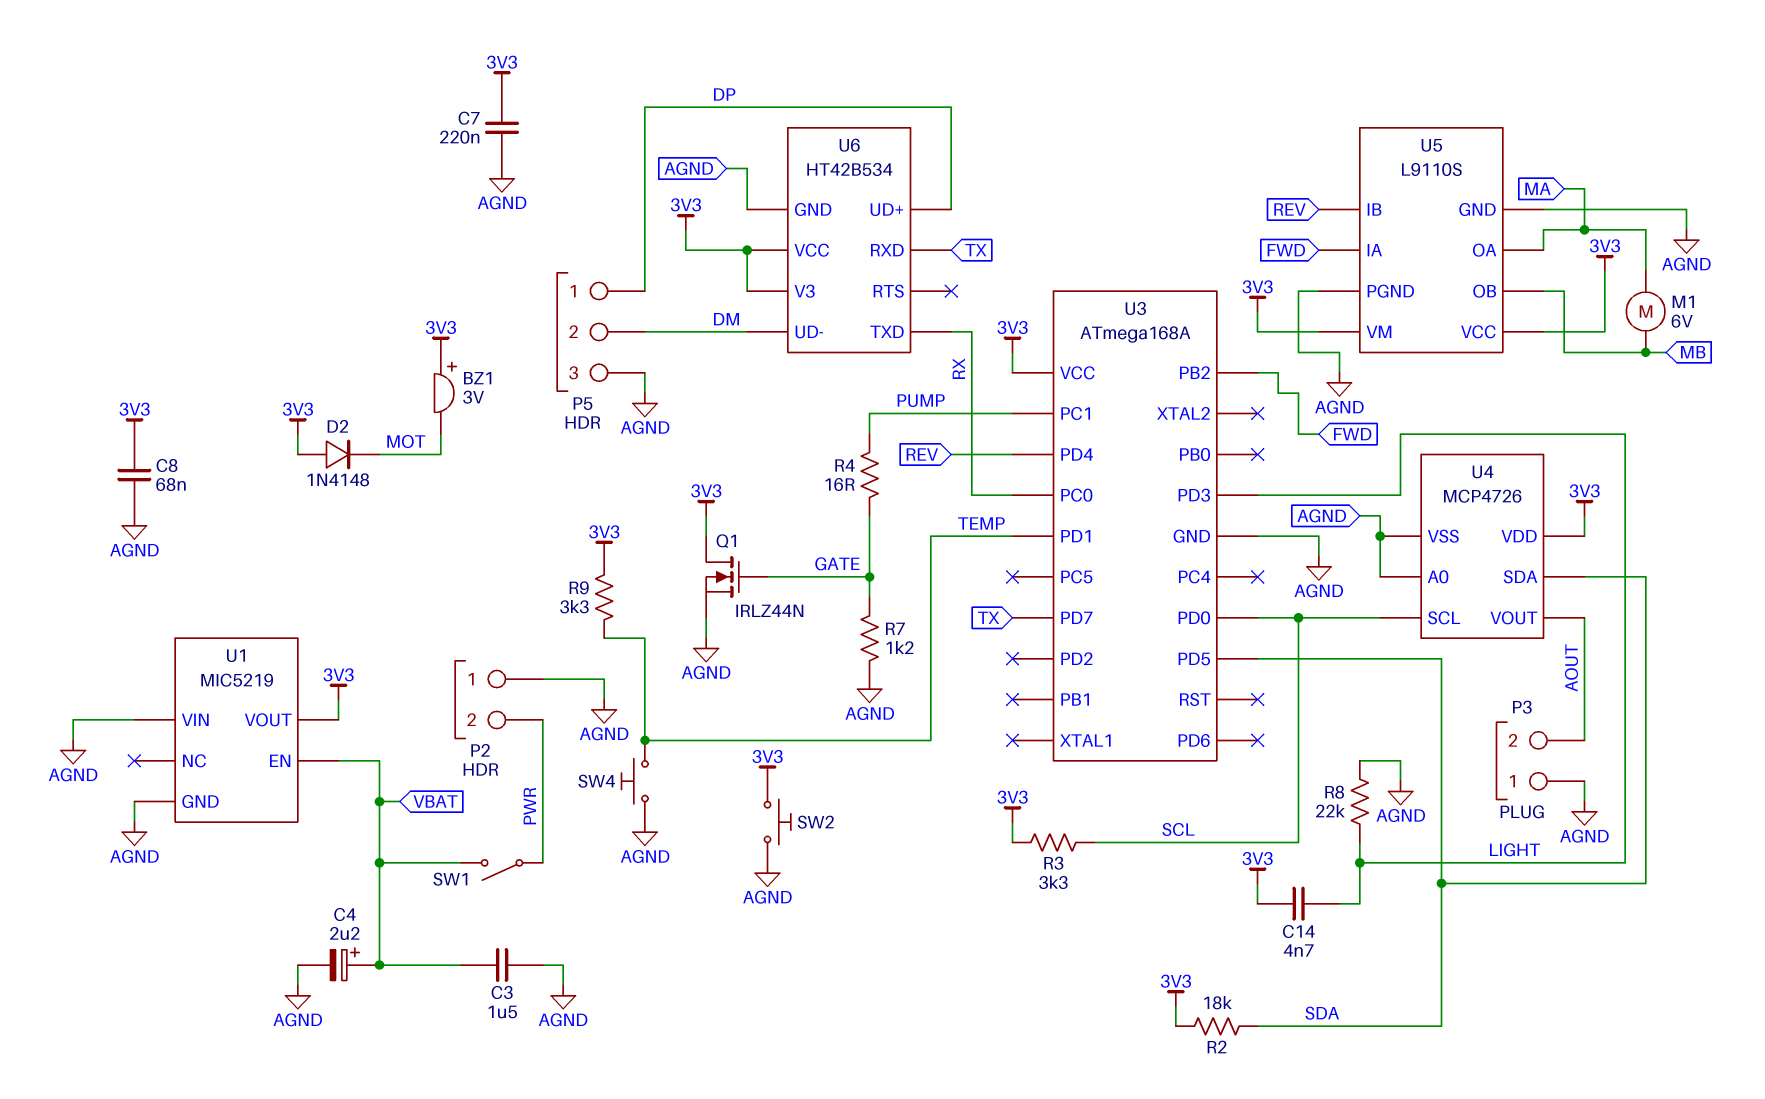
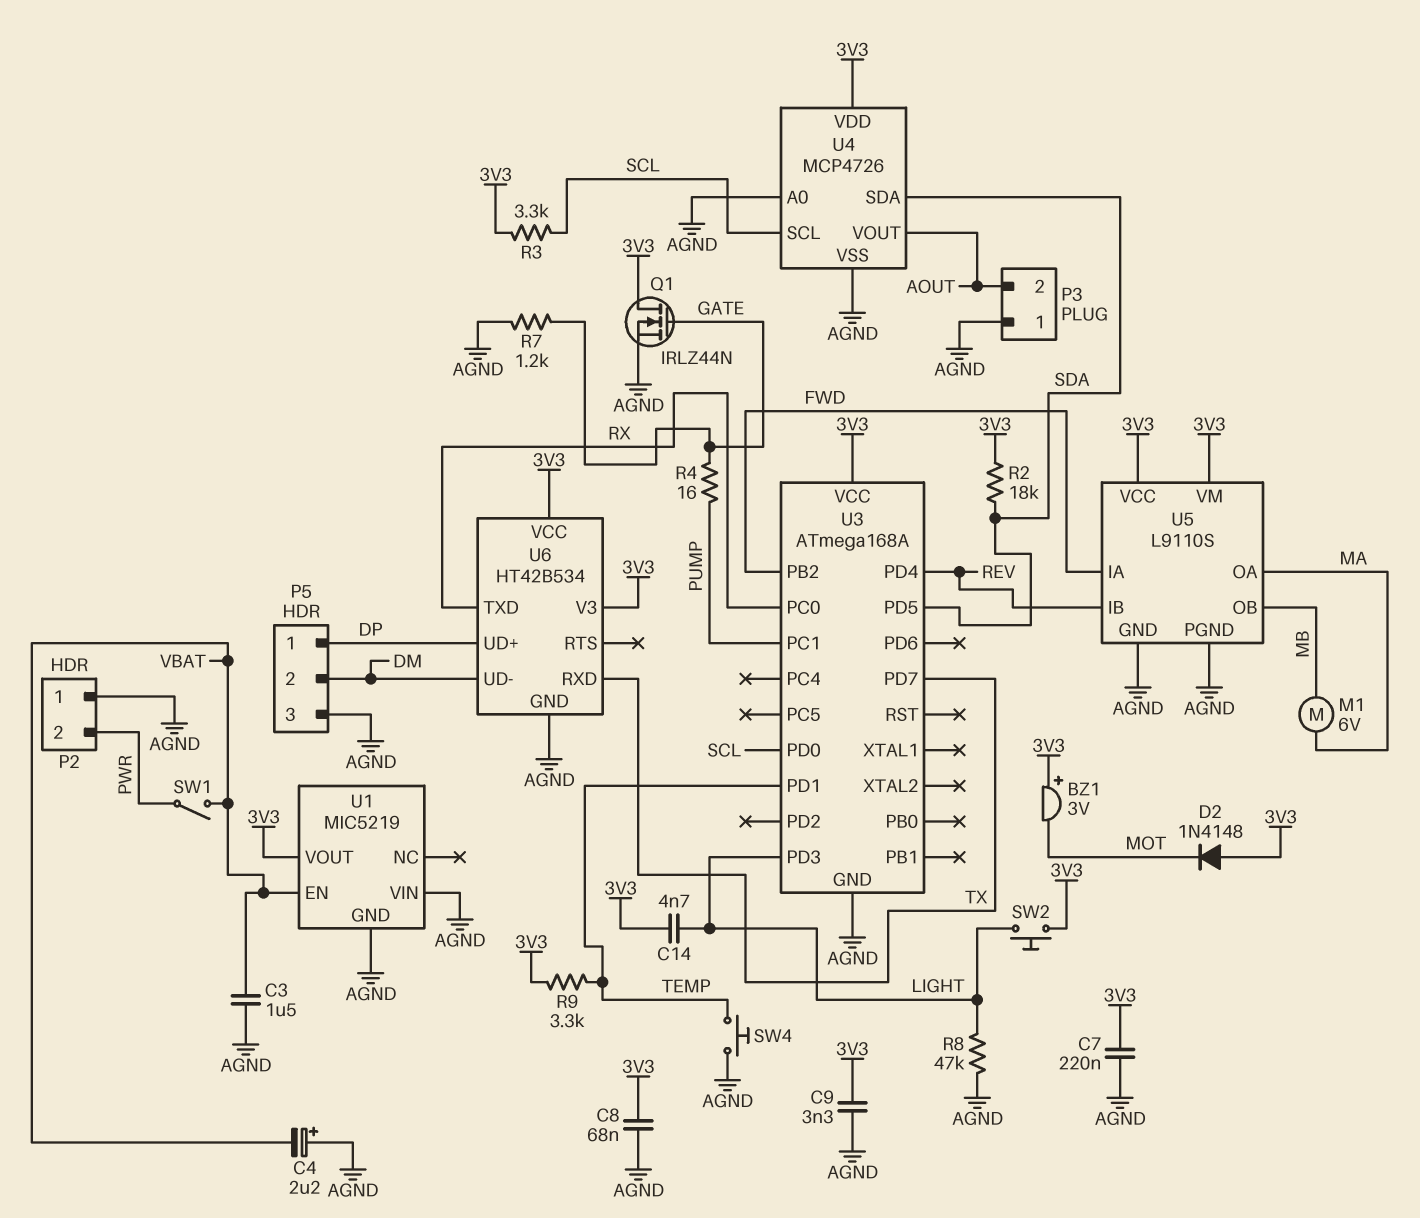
C4: 2.2uF (plus VBAT, minus AGND) -> 2.2uF (plus AGND, minus VBAT)
C9: none -> 3.3nF (3V3, AGND)
R8: 22k (AGND, LIGHT) -> 47k (AGND, LIGHT)
SW2: button (3V3, AGND) -> button (3V3, LIGHT)

